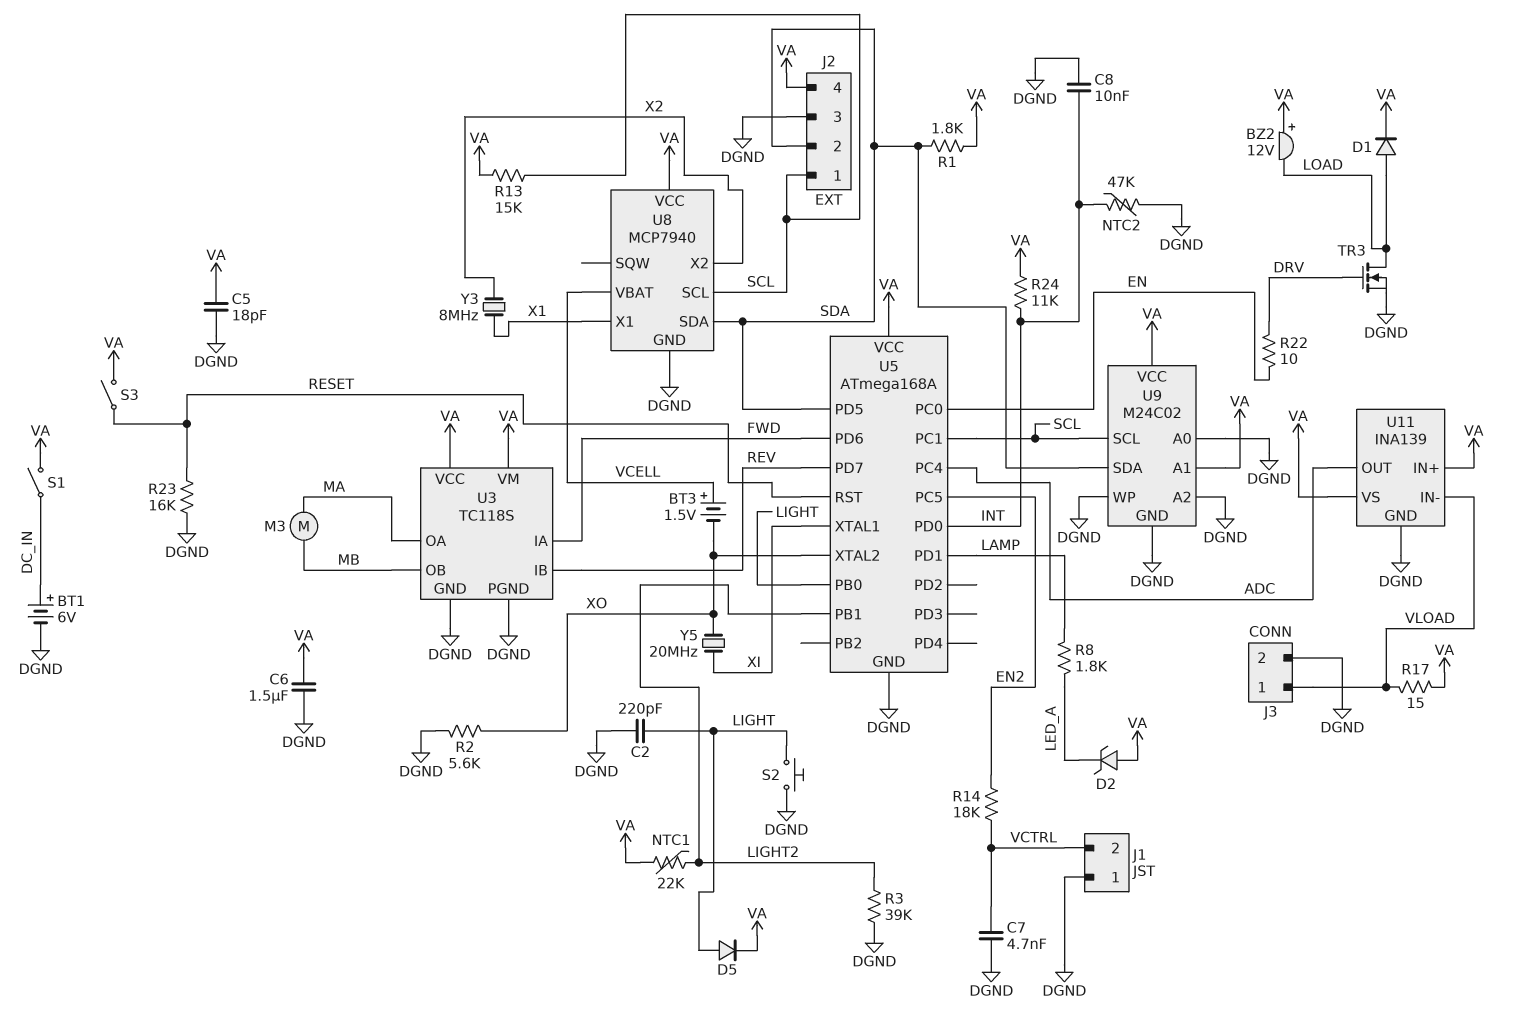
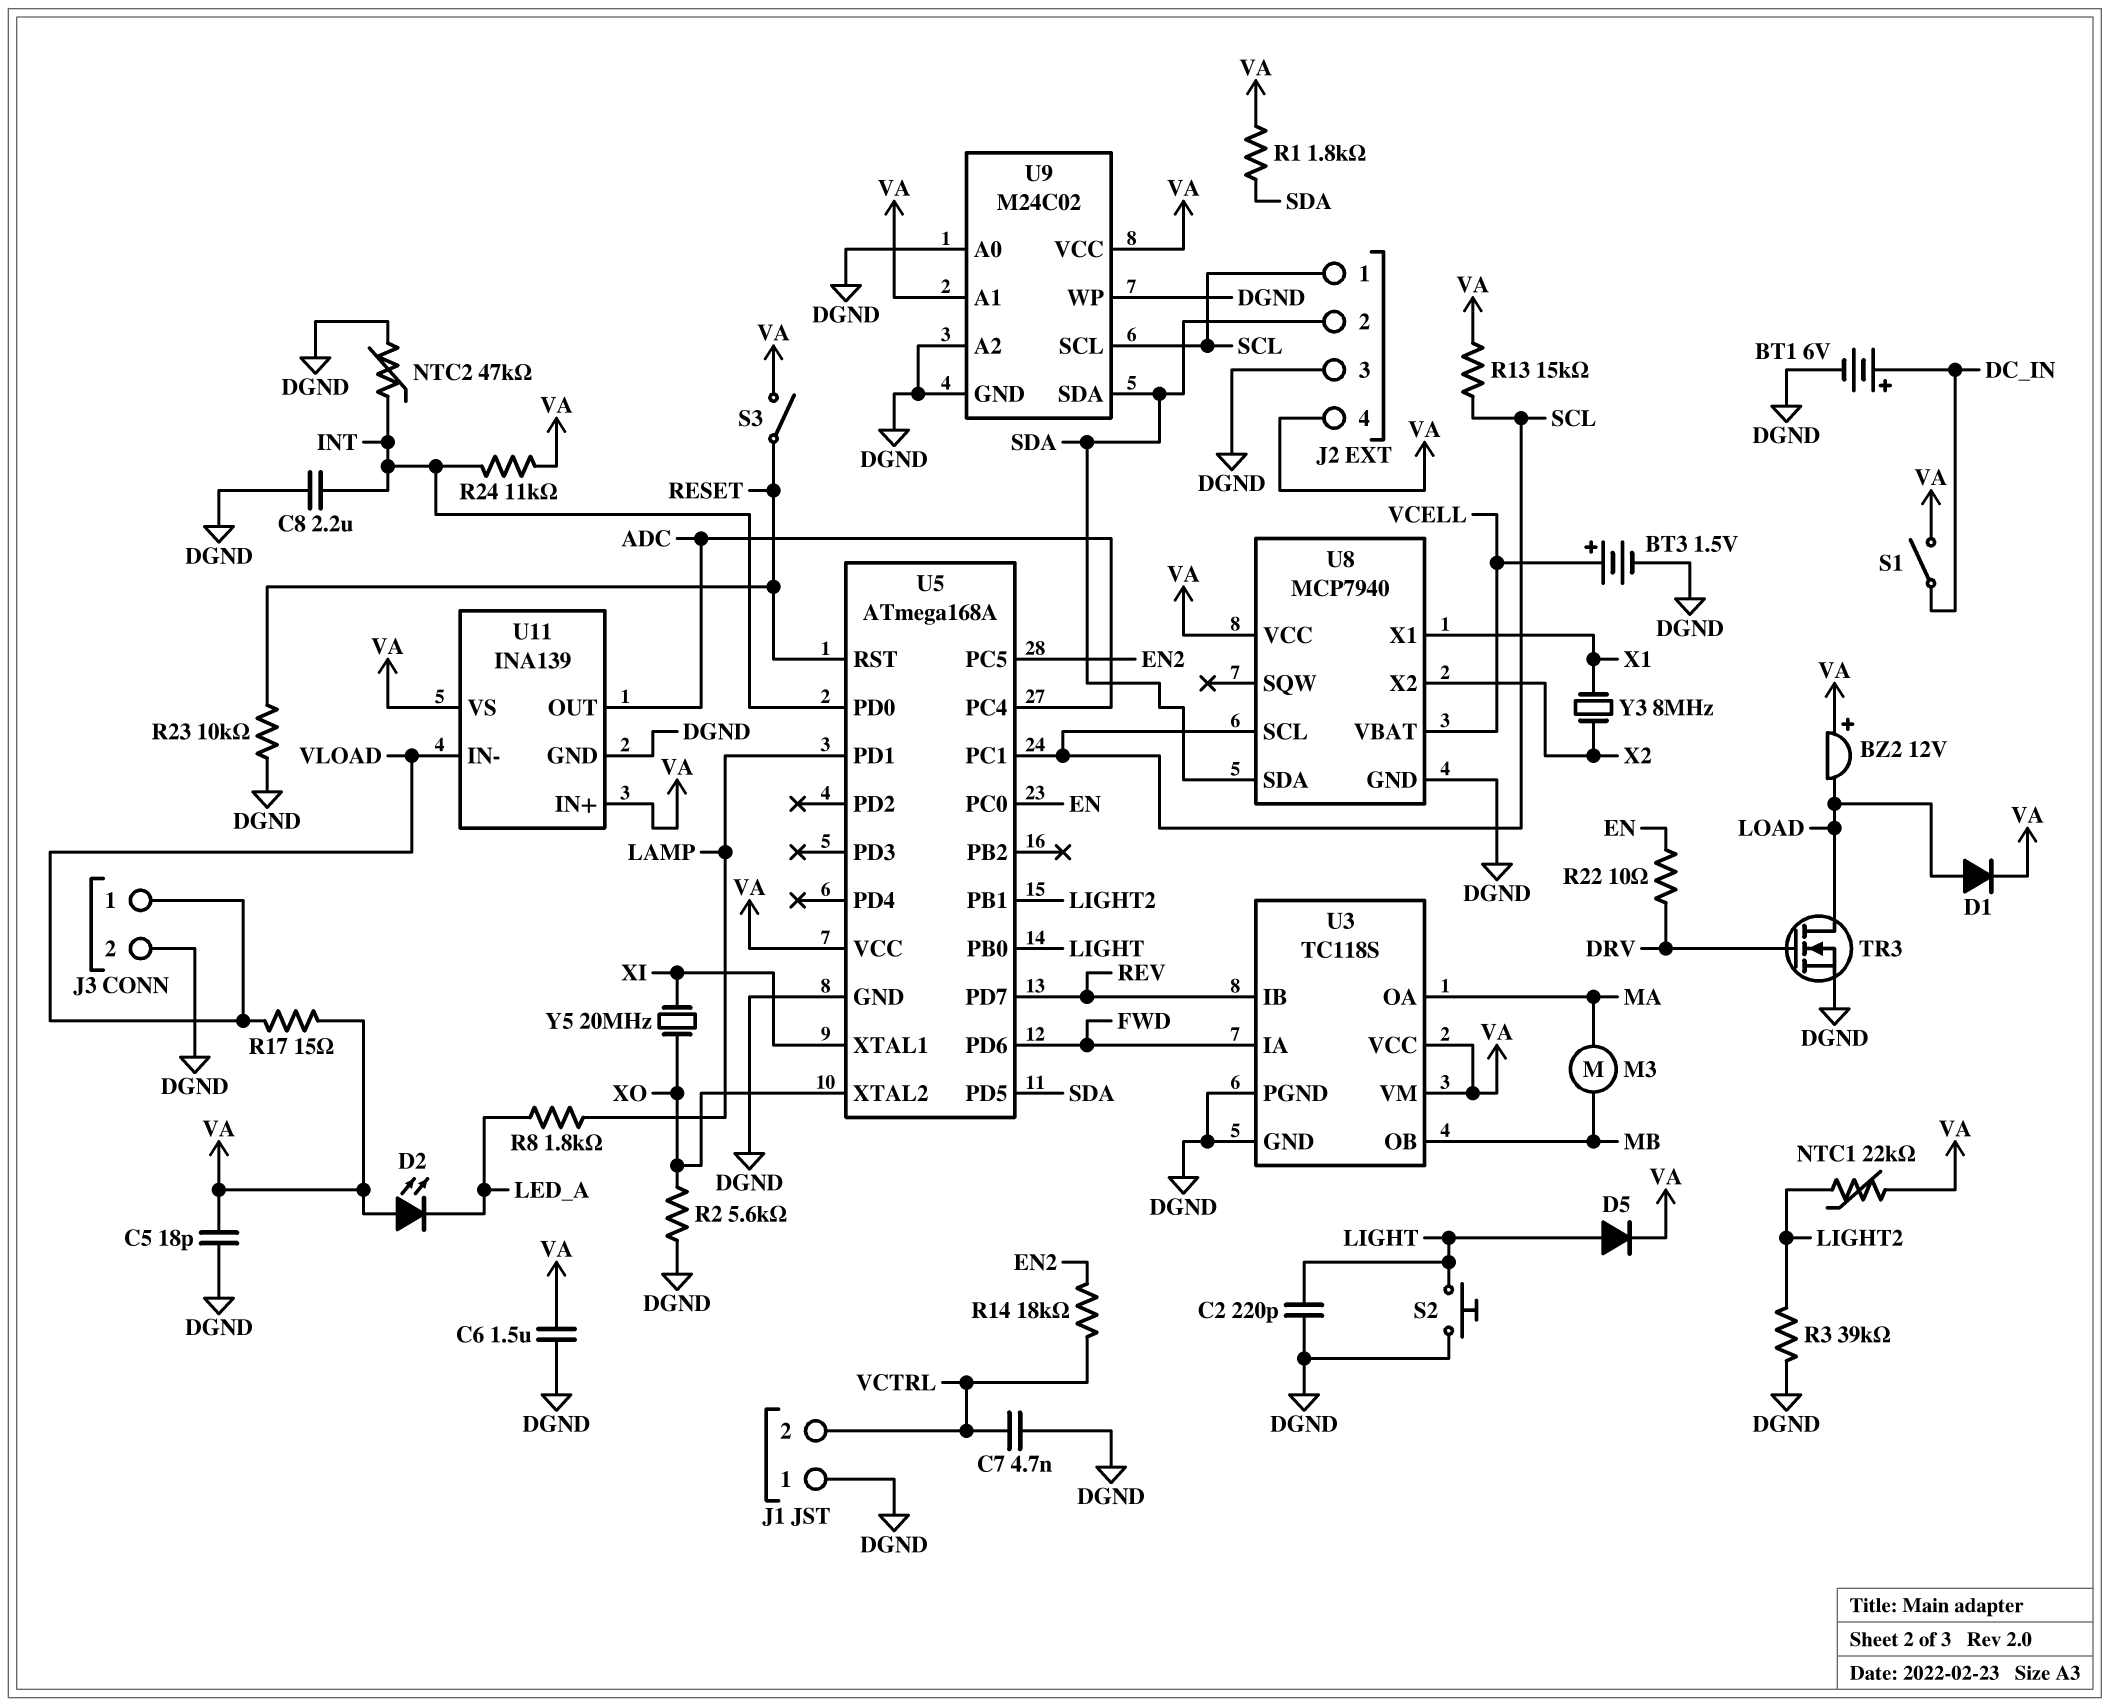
BT3: 1.5V (plus VCELL, minus XO) -> 1.5V (plus VCELL, minus DGND)
C8: 10nF (DGND, INT) -> 2.2uF (DGND, INT)
D2: zener (A VA, K LED_A) -> LED (A VA, K LED_A)
R23: 16k (DGND, RESET) -> 10k (DGND, RESET)

